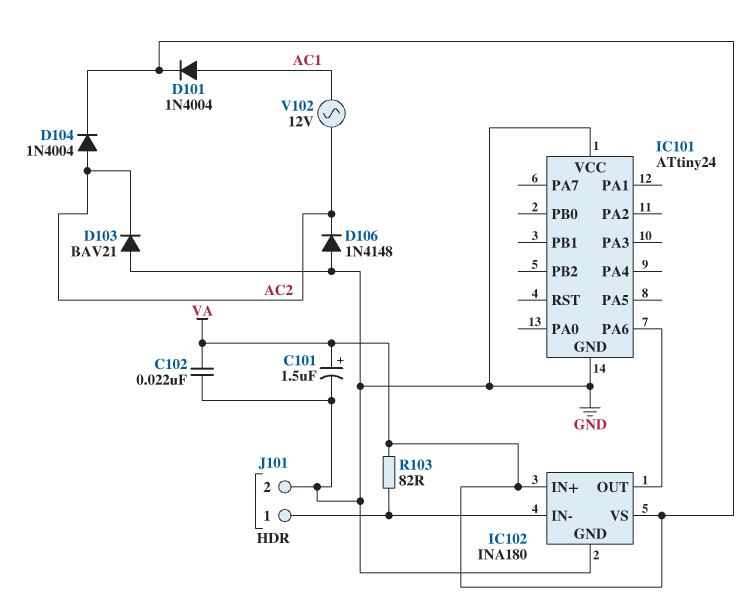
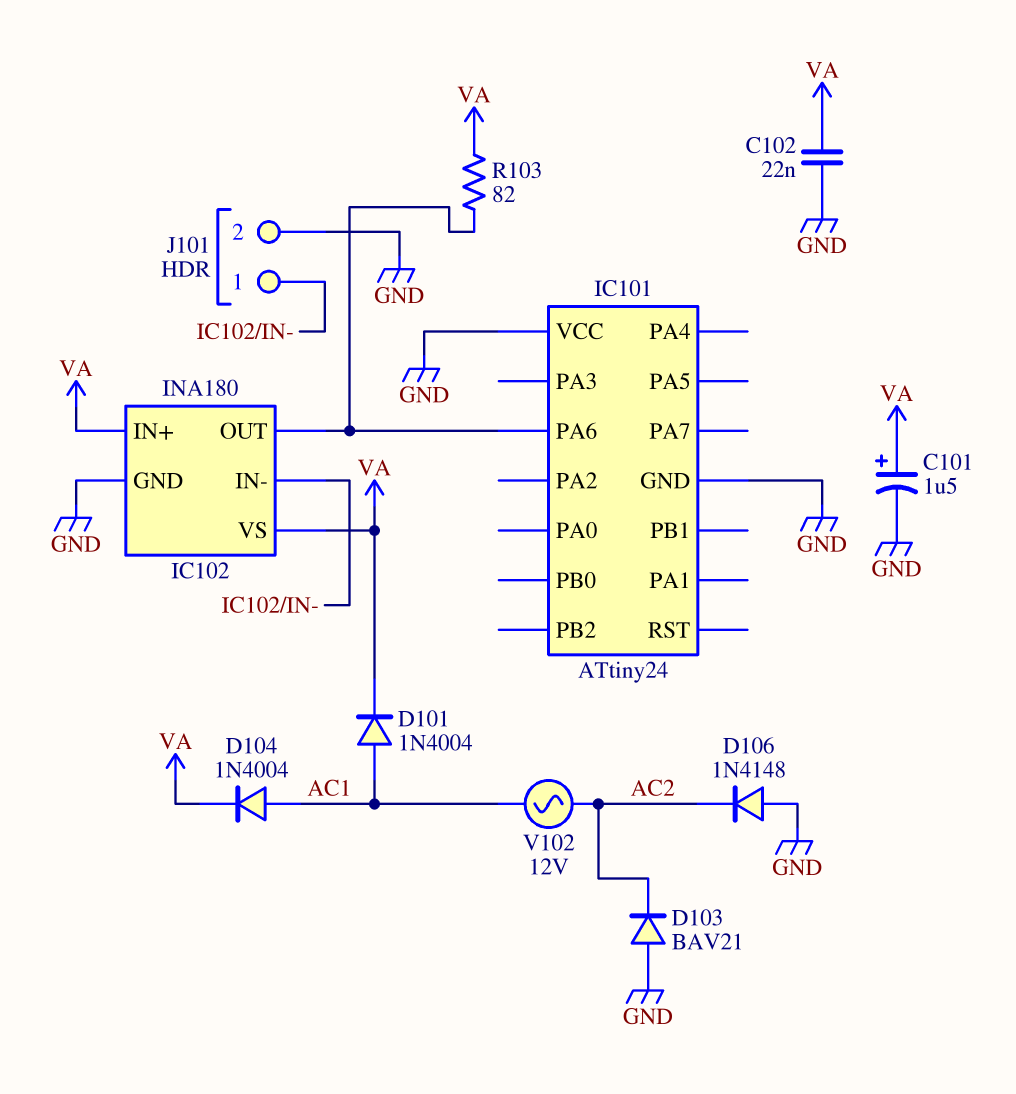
D104: diode 1N4004 (A AC2, K VA) -> diode 1N4004 (A AC1, K VA)
R103: 82 (IC102/IN-, VA) -> 82 (IC101/PA6, VA)

